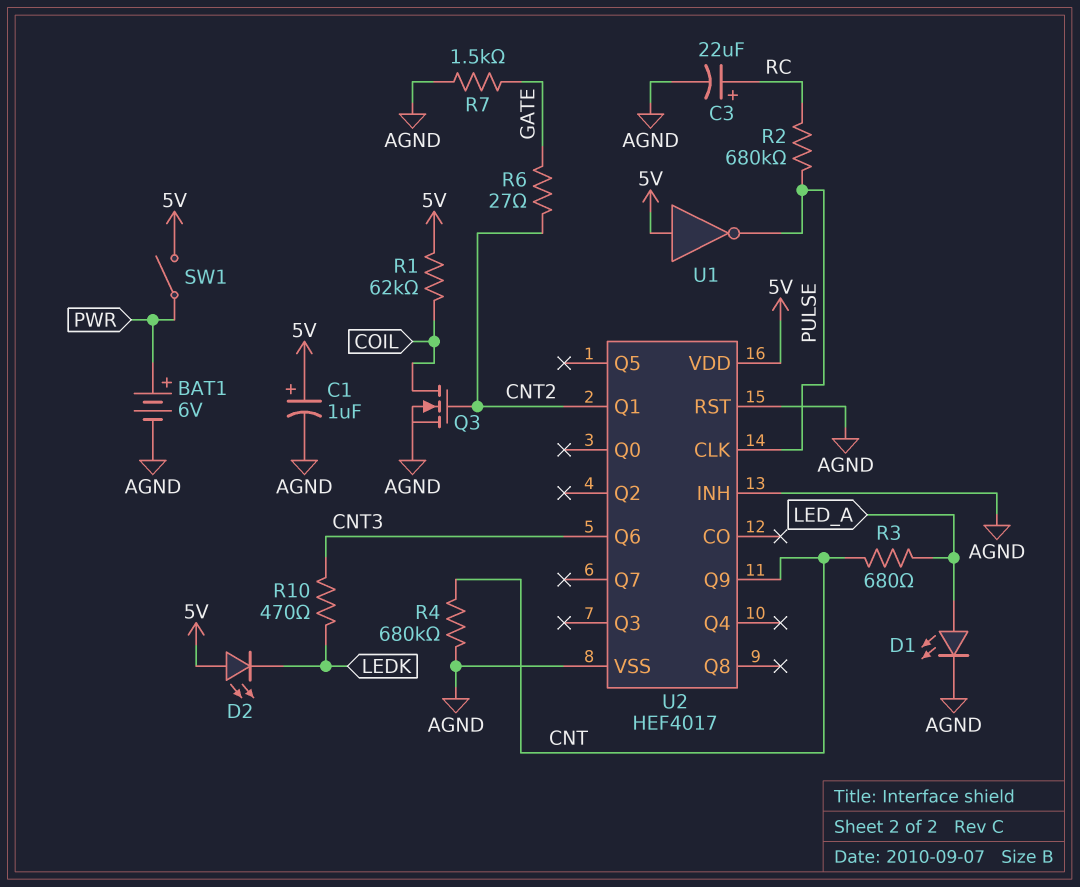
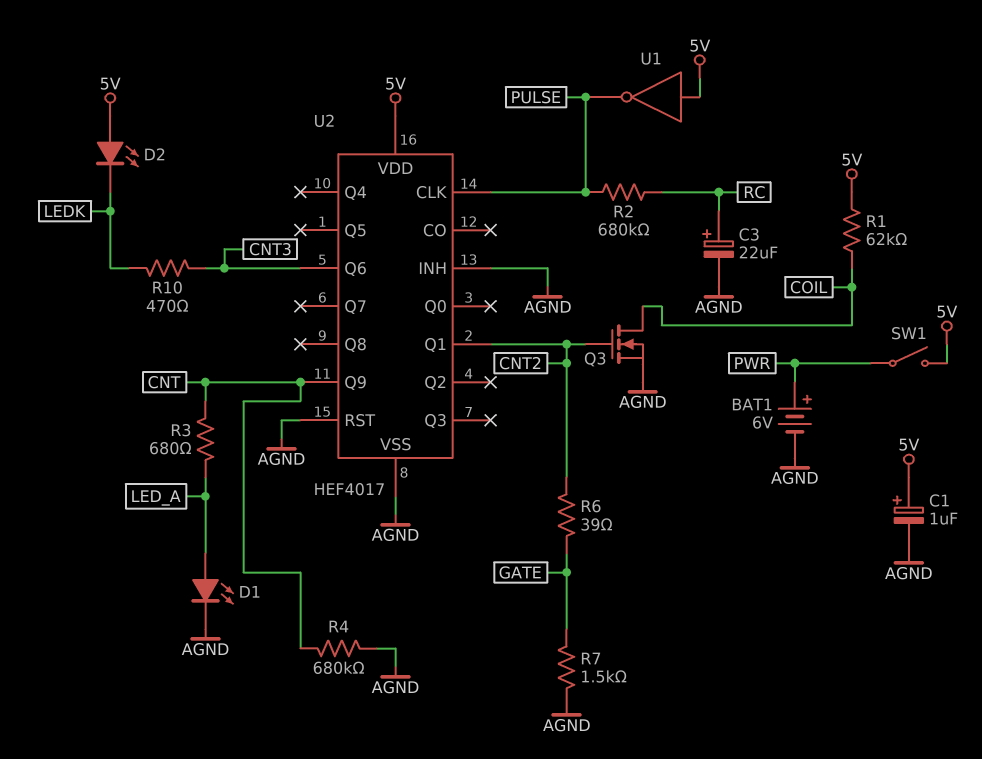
R6: 27 (CNT2, GATE) -> 39 (CNT2, GATE)

